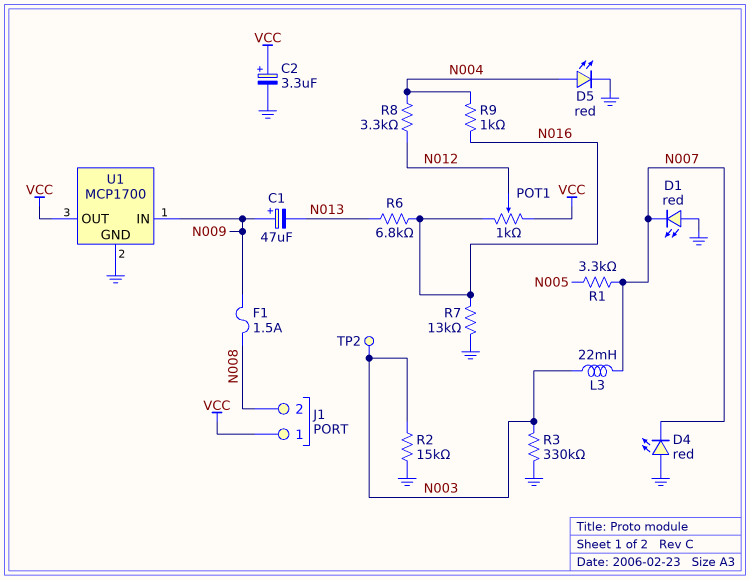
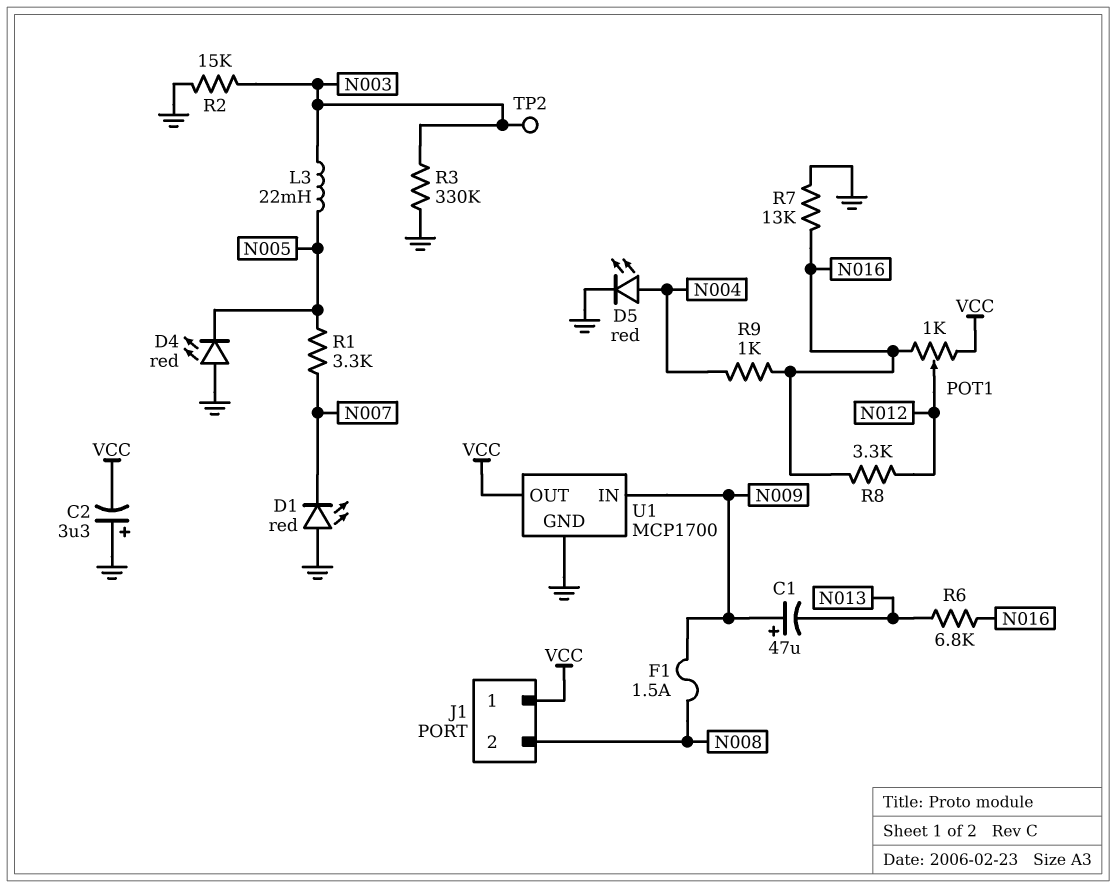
C2: 3.3uF (plus VCC, minus GND) -> 3.3uF (plus GND, minus VCC)
D4: LED red (A GND, K N007) -> LED red (A GND, K N005)
L3: 22mH (N003, N007) -> 22mH (N003, N005)
R8: 3.3k (N004, N012) -> 3.3k (N012, N016)

